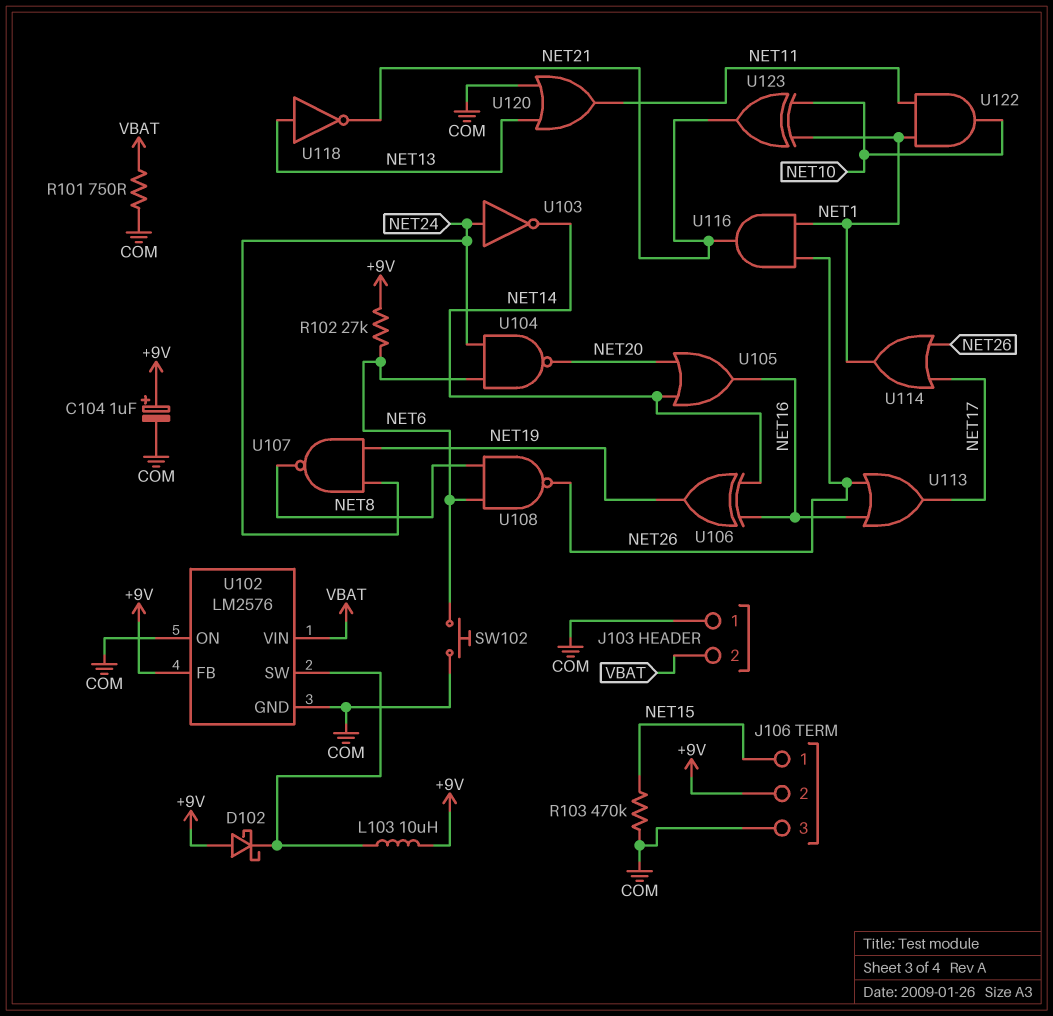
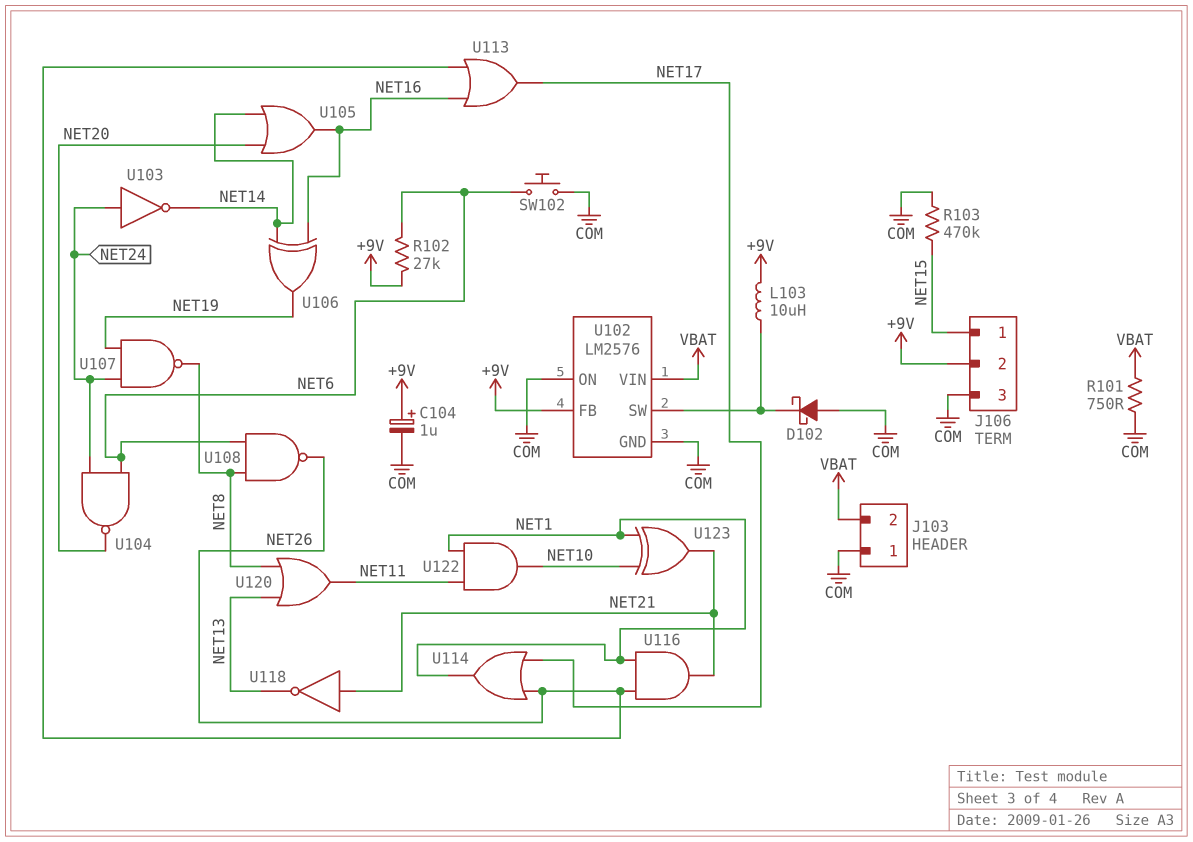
D102: schottky (A +9V, K U102/SW) -> schottky (A COM, K U102/SW)
U118: NOT (in NET13, out NET21) -> NOT (in NET21, out NET13)
U120: OR (in COM, in NET13, out NET11) -> OR (in NET8, in NET13, out NET11)

